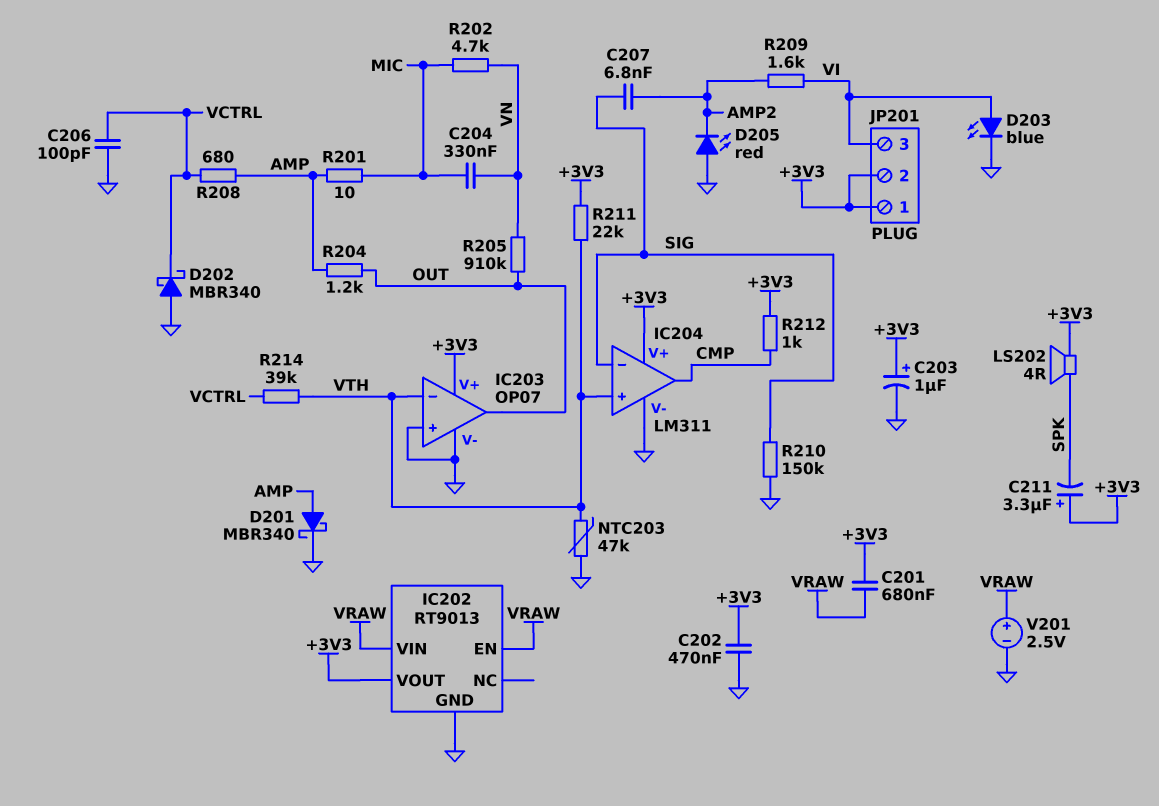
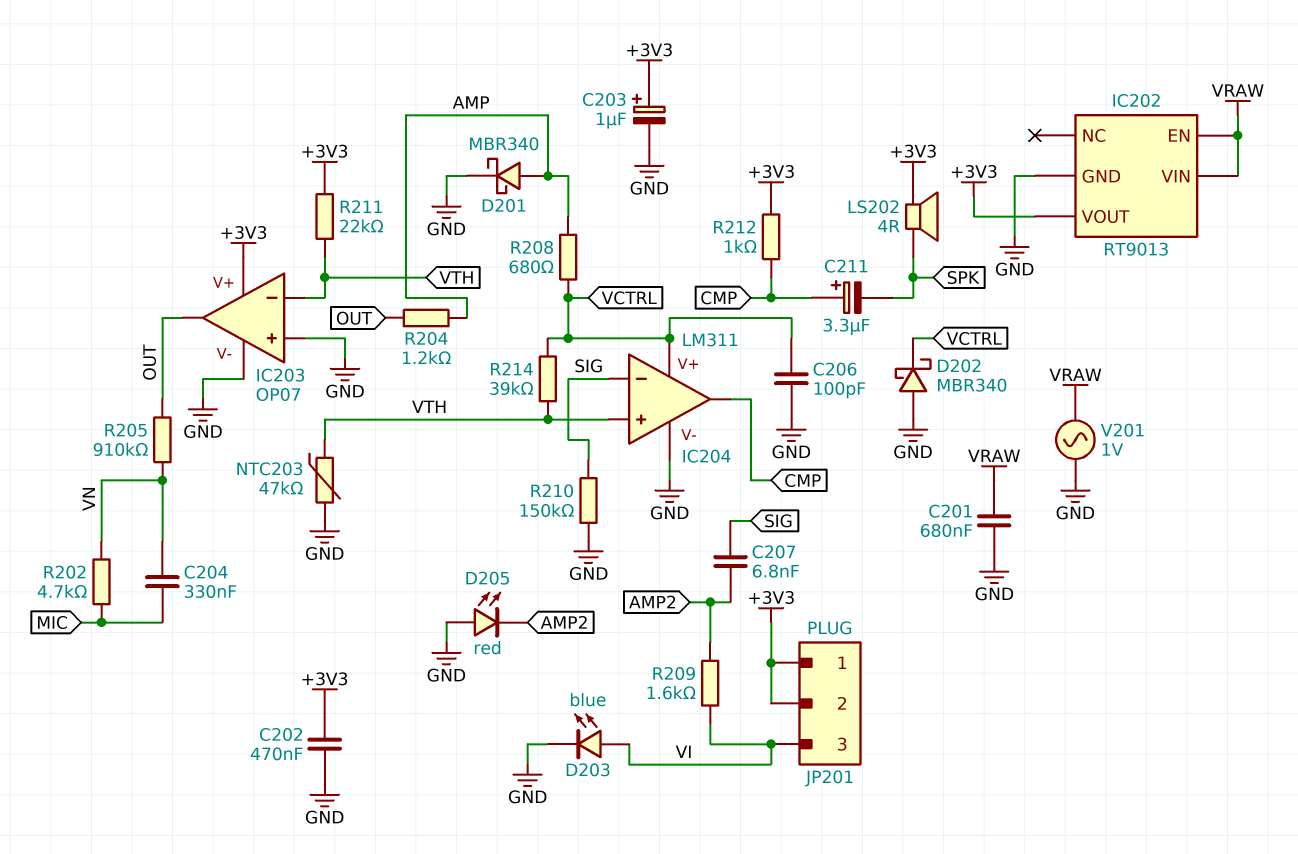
C201: 680nF (+3V3, VRAW) -> 680nF (GND, VRAW)
C211: 3.3uF (plus +3V3, minus SPK) -> 3.3uF (plus CMP, minus SPK)
IC204 pin V+: +3V3 -> VCTRL
R201: 10 (AMP, MIC) -> none
V201: 2.5V (plus VRAW, minus GND) -> AC 1V (GND, VRAW)

